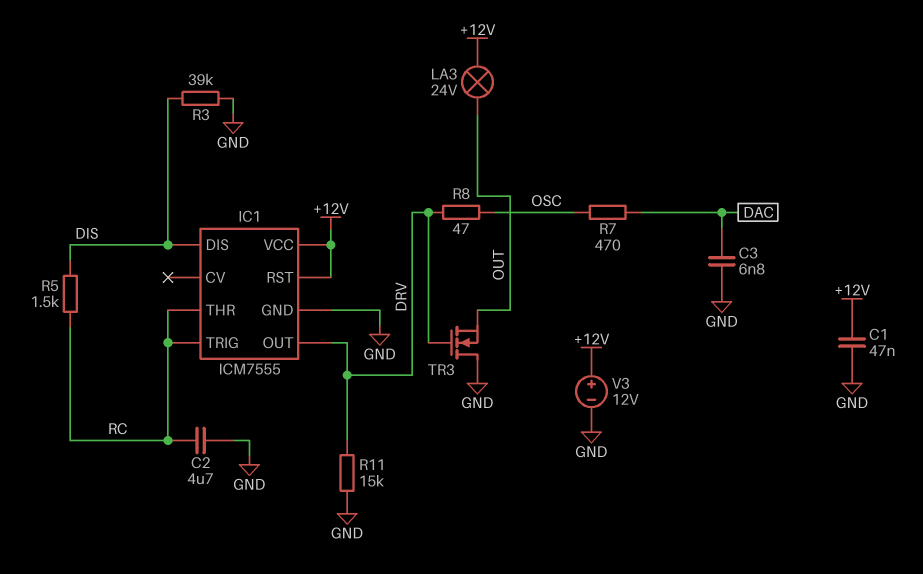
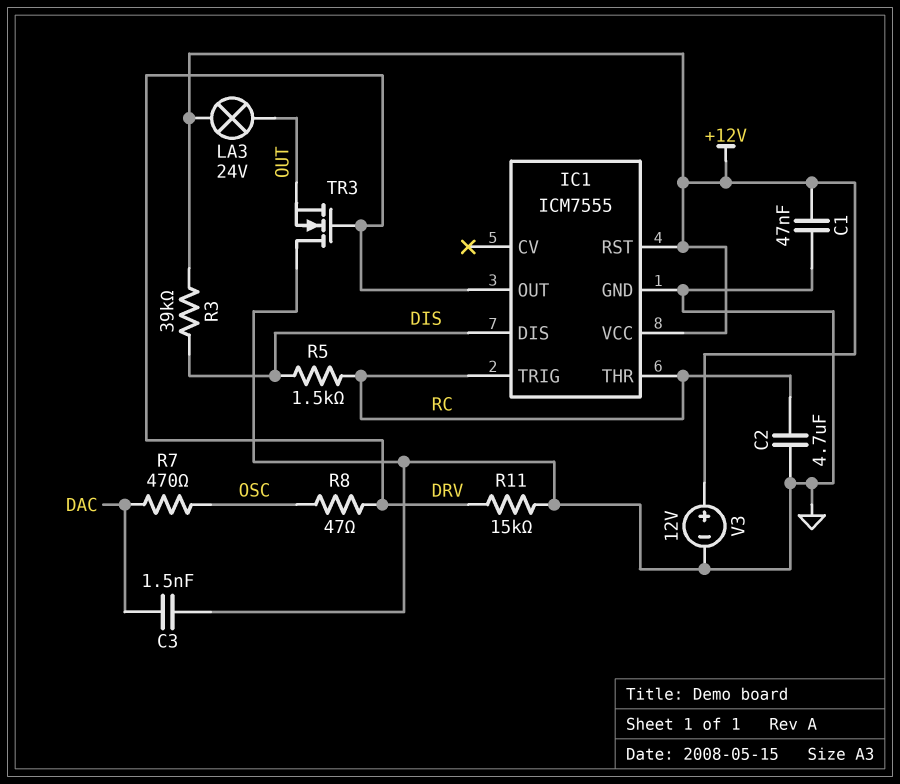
C3: 6.8nF (DAC, GND) -> 1.5nF (DAC, GND)
R3: 39k (DIS, GND) -> 39k (+12V, DIS)

